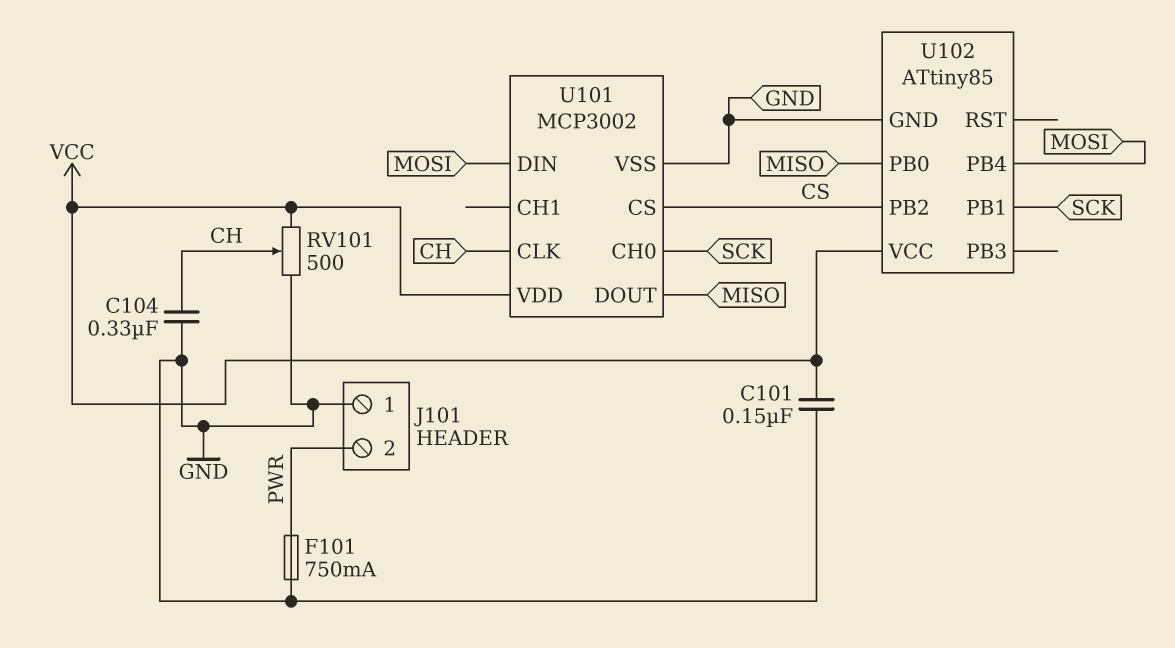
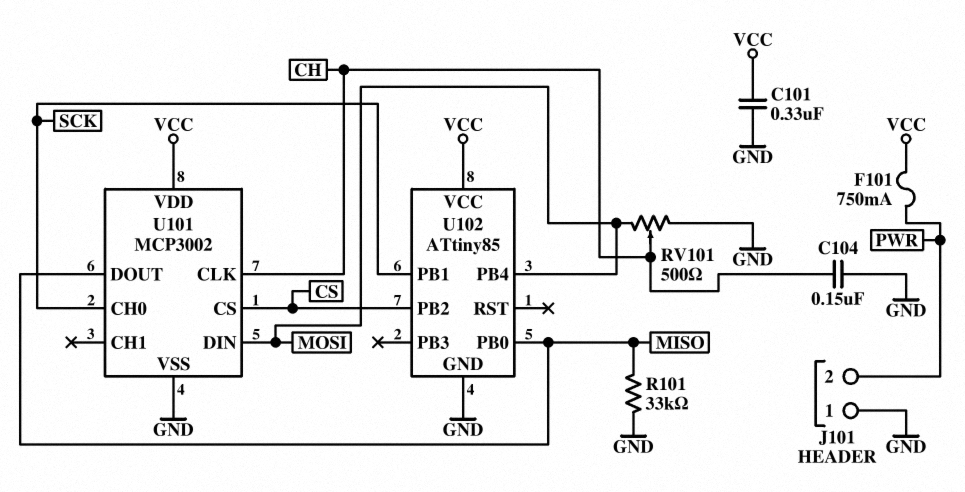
C101: 150nF (GND, VCC) -> 330nF (GND, VCC)
C104: 330nF (CH, GND) -> 150nF (CH, GND)
F101: 750mA (GND, PWR) -> 750mA (PWR, VCC)
R101: none -> 33k (GND, MISO)
RV101: 500 (GND, VCC, wiper CH) -> 500 (GND, MOSI, wiper CH)

